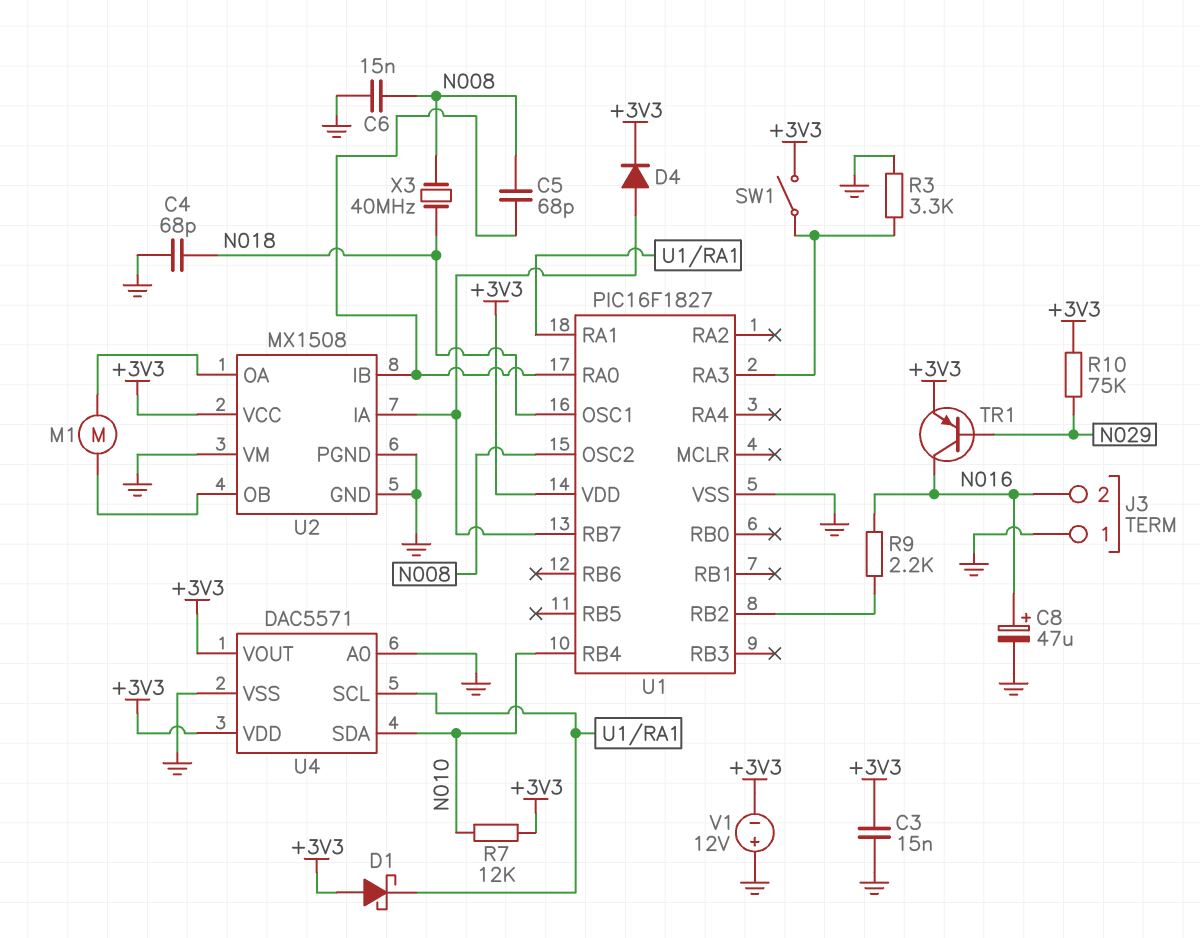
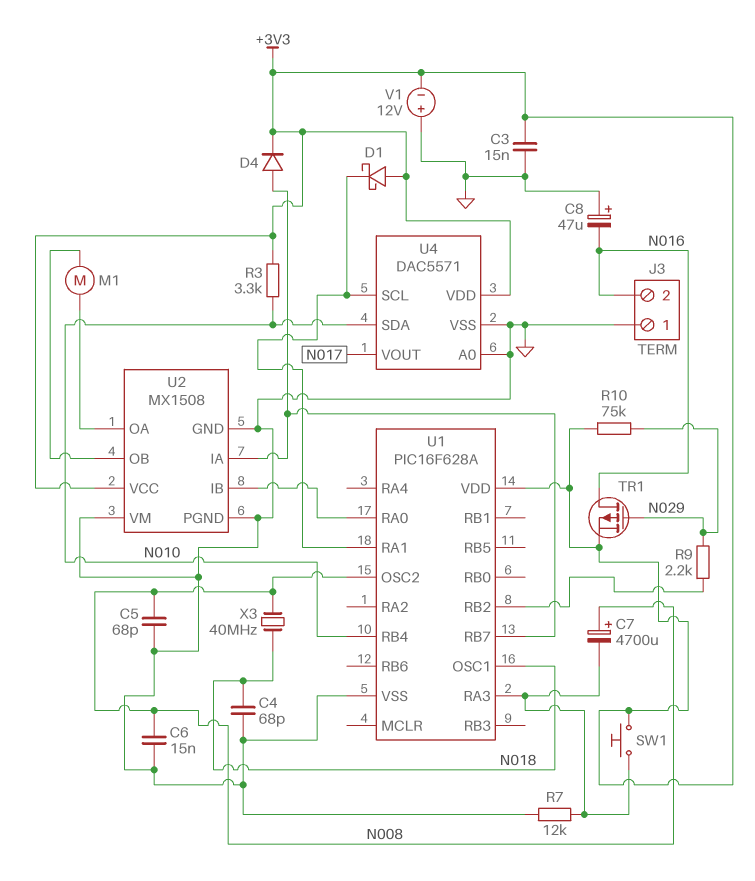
C5: 68pF (N008, U1/RA0) -> 68pF (GND, N008)
C7: none -> 4700uF (plus N008, minus U1/RA3)
C8: 47uF (plus N016, minus GND) -> 47uF (plus GND, minus N016)
R3: 3.3k (GND, U1/RA3) -> 3.3k (+3V3, N010)
R7: 12k (+3V3, N010) -> 12k (GND, U1/RA3)
R9: 2.2k (N016, U1/RB2) -> 2.2k (N029, U1/RB2)
SW1: switch (+3V3, U1/RA3) -> button (+3V3, U1/RA3)
TR1: PNP (B N029, C N016, E +3V3) -> PMOS (G N029, D N016, S +3V3)
U1: PIC16F1827 -> PIC16F628A
U4 pin VOUT: +3V3 -> N017

